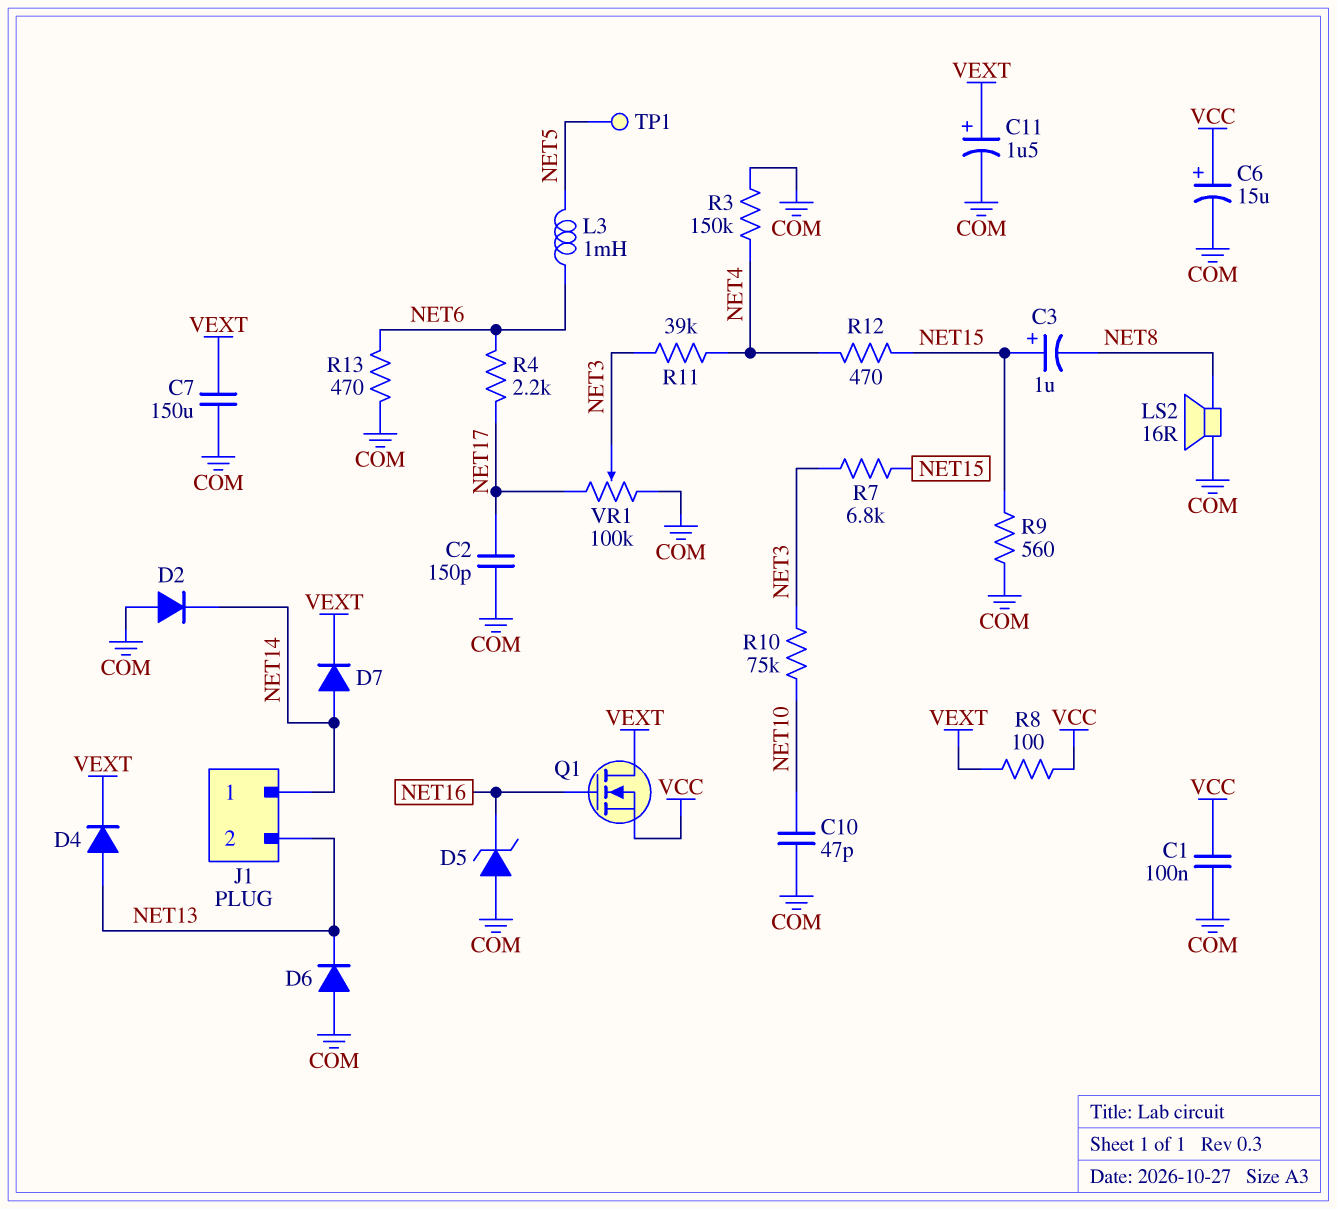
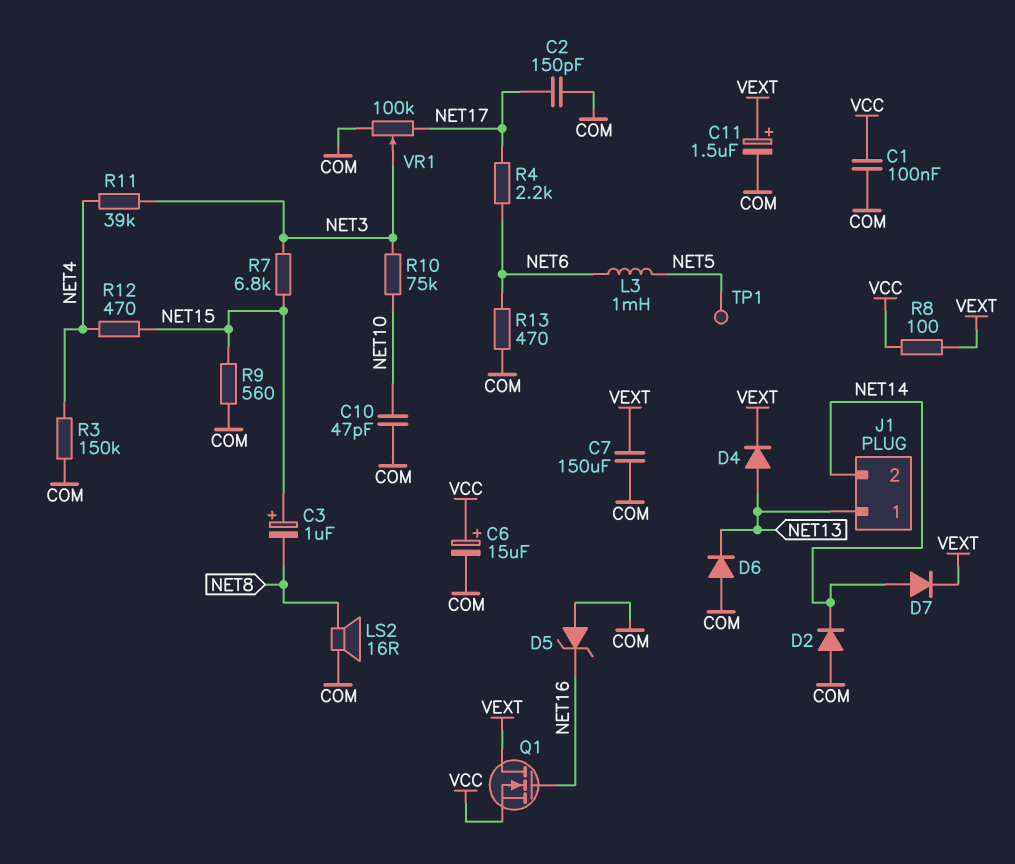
J1 pin 1: NET14 -> NET13
J1 pin 2: NET13 -> NET14

